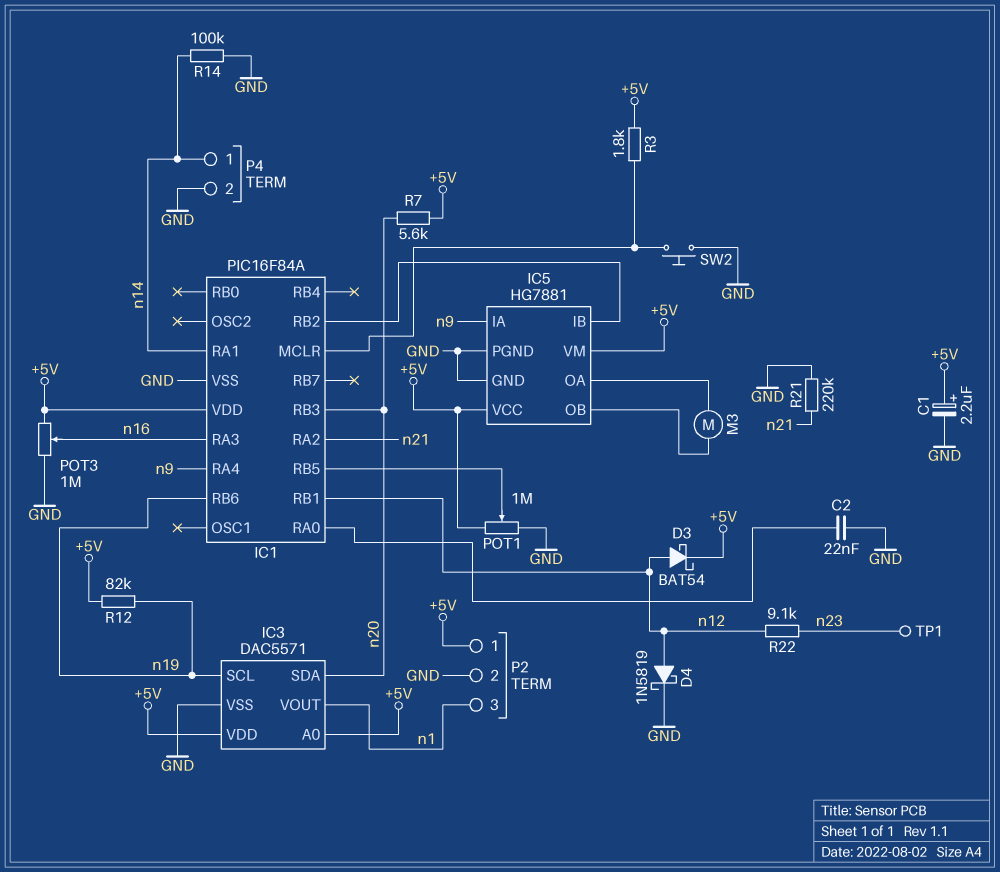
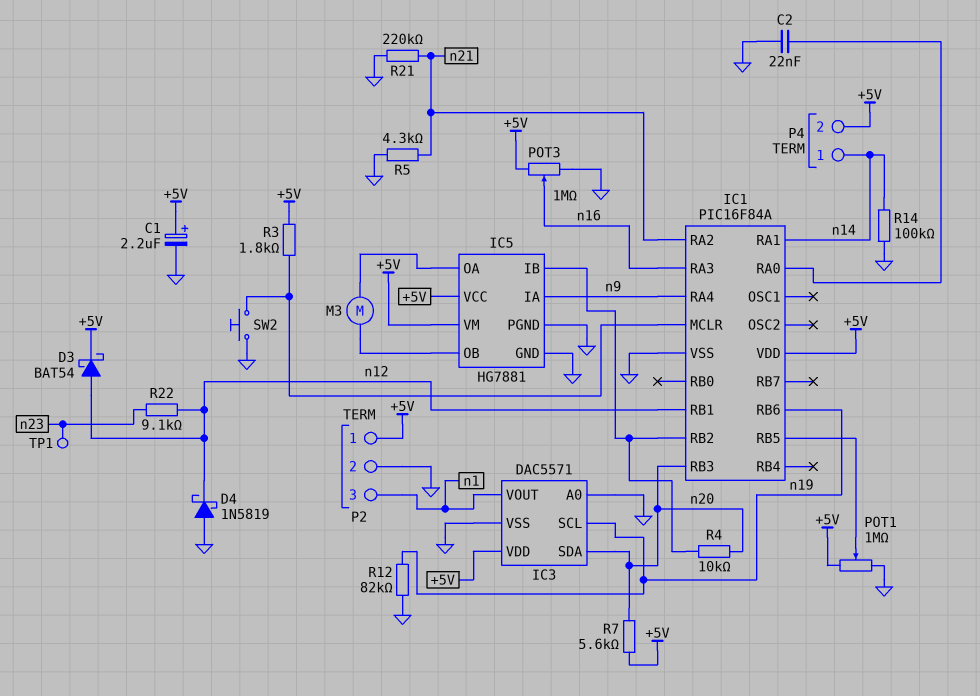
D4: schottky 1N5819 (A n12, K GND) -> schottky 1N5819 (A GND, K n12)
IC3 pin A0: +5V -> GND
P4 pin 2: GND -> +5V
R4: none -> 10k (IC1/RB2, n20)
R5: none -> 4.3k (GND, n21)
R12: 82k (+5V, n19) -> 82k (GND, n19)

